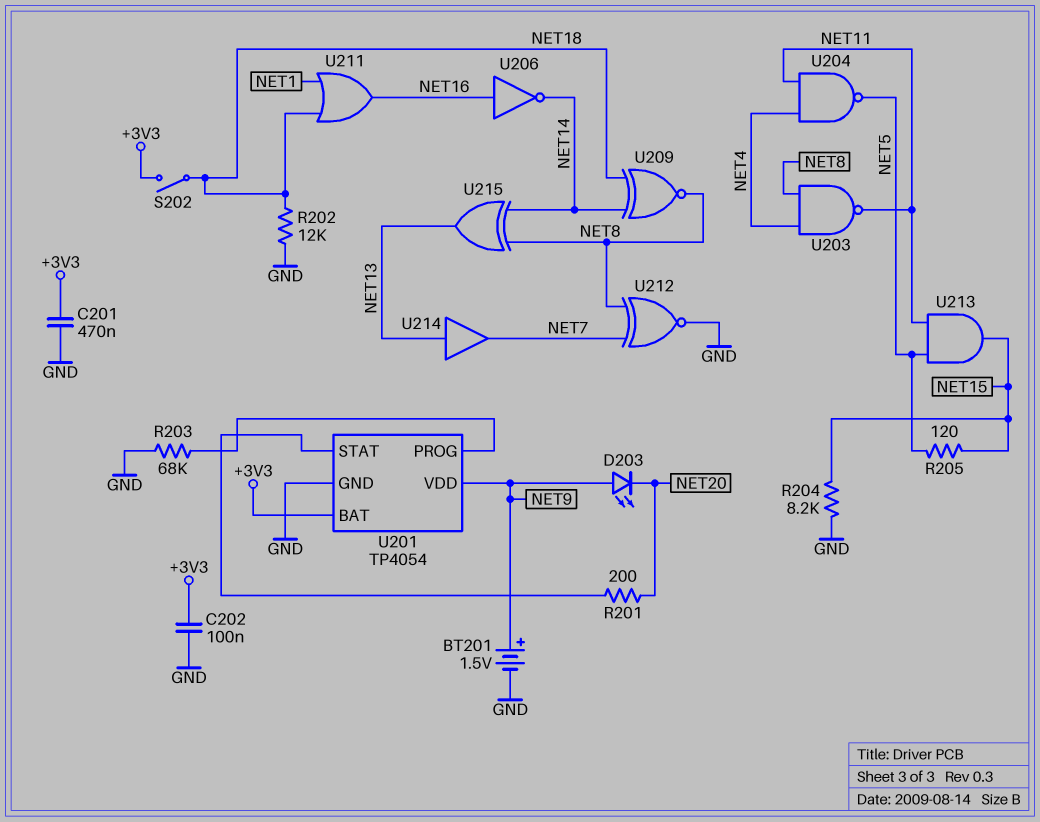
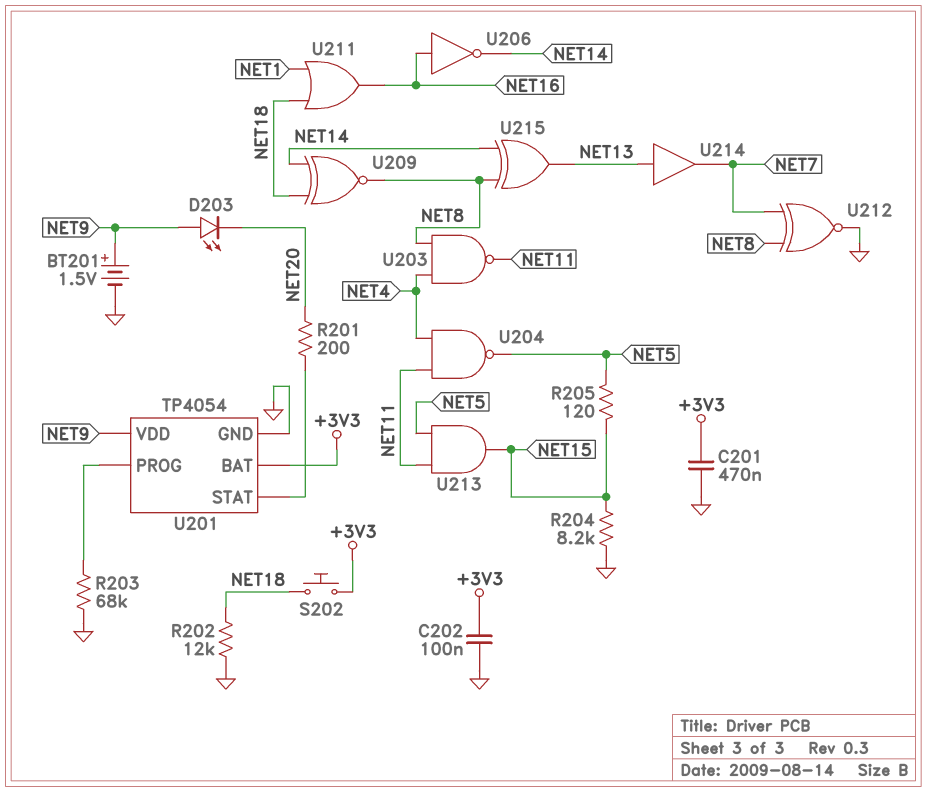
S202: switch (+3V3, NET18) -> button (+3V3, NET18)

